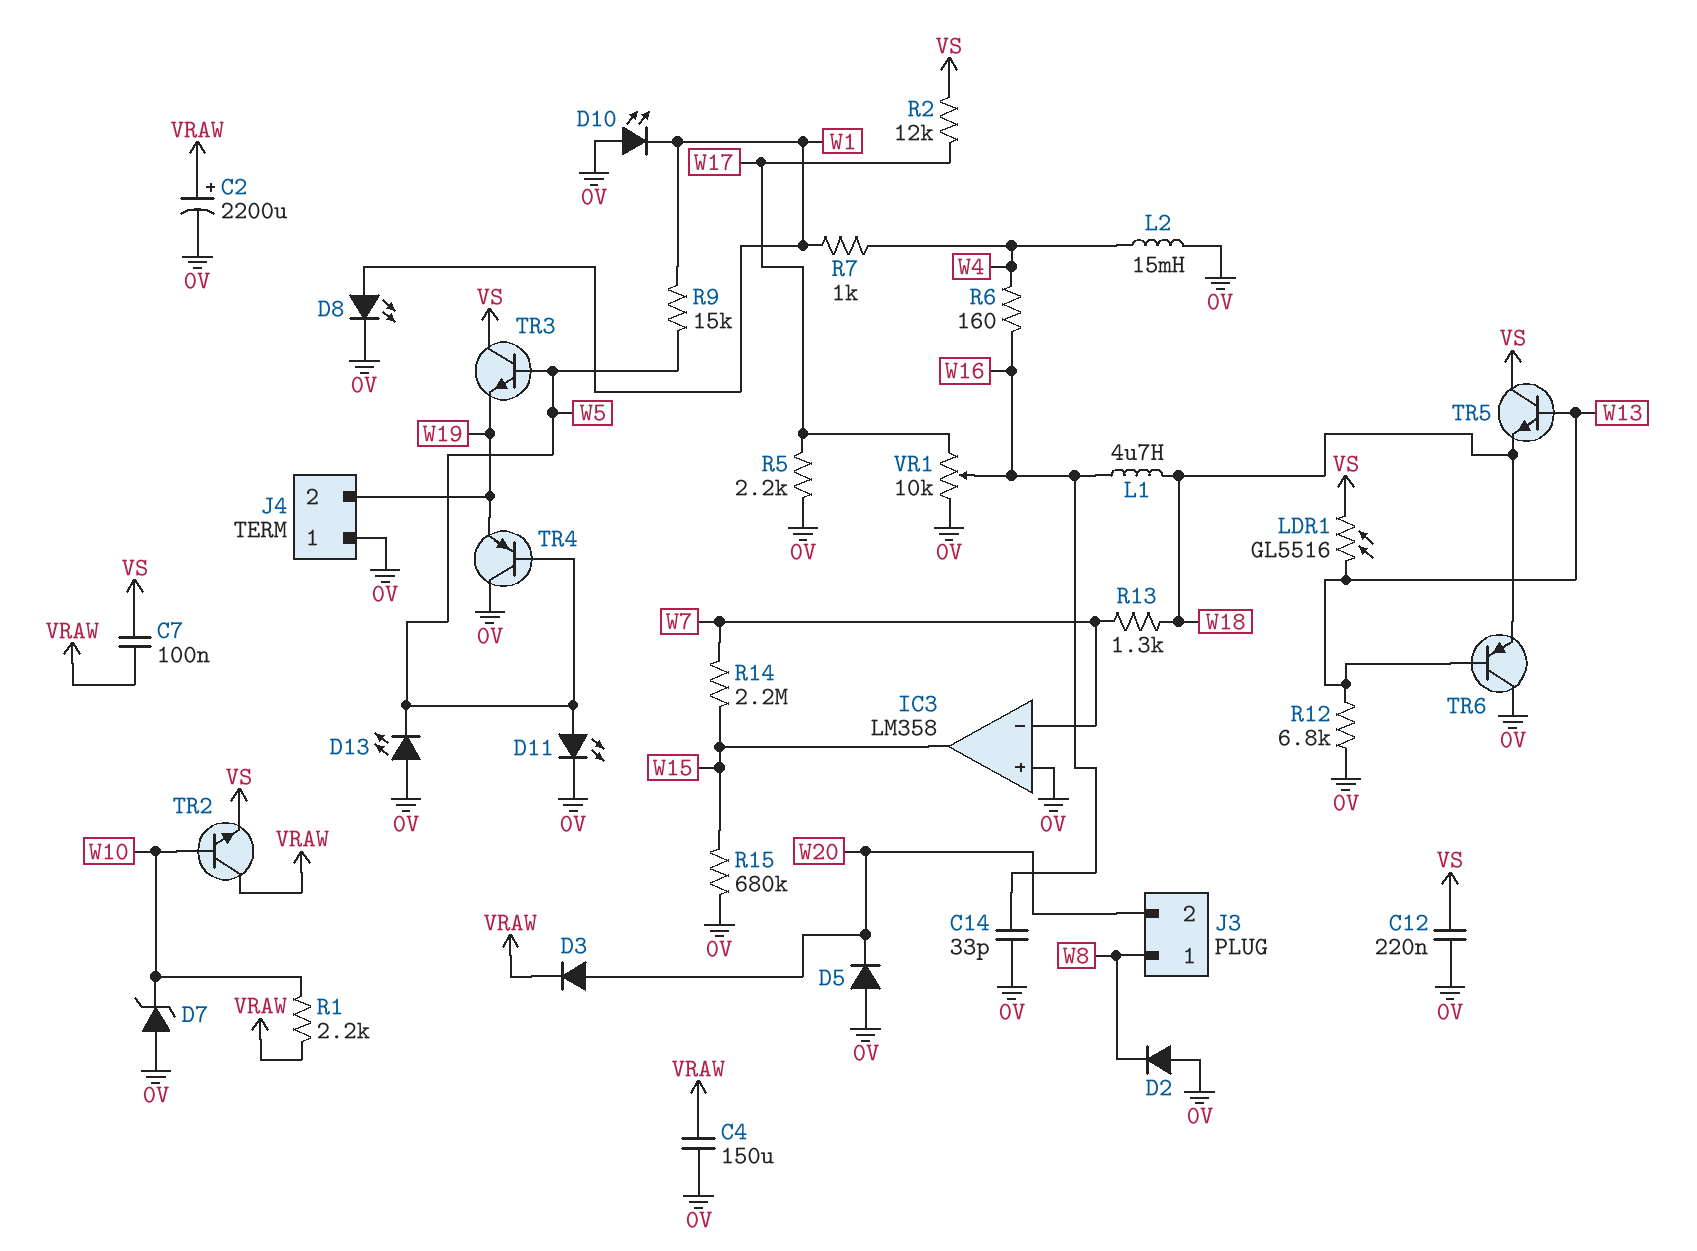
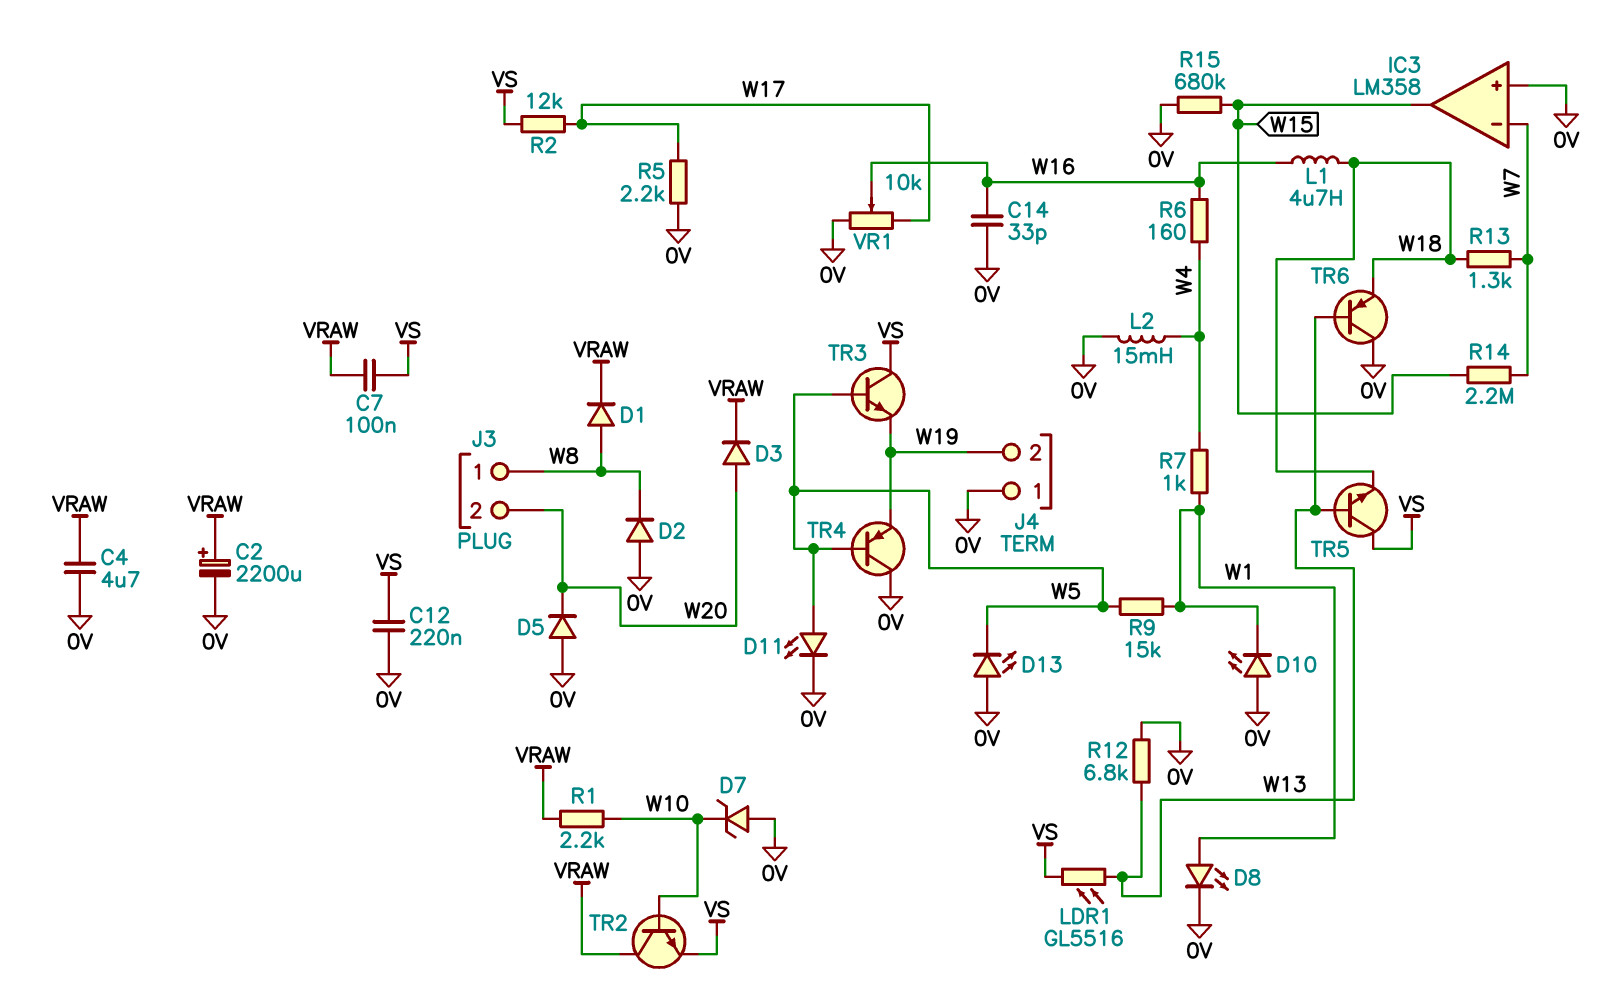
C4: 150uF (0V, VRAW) -> 4.7uF (0V, VRAW)
D1: none -> diode (A W8, K VRAW)

